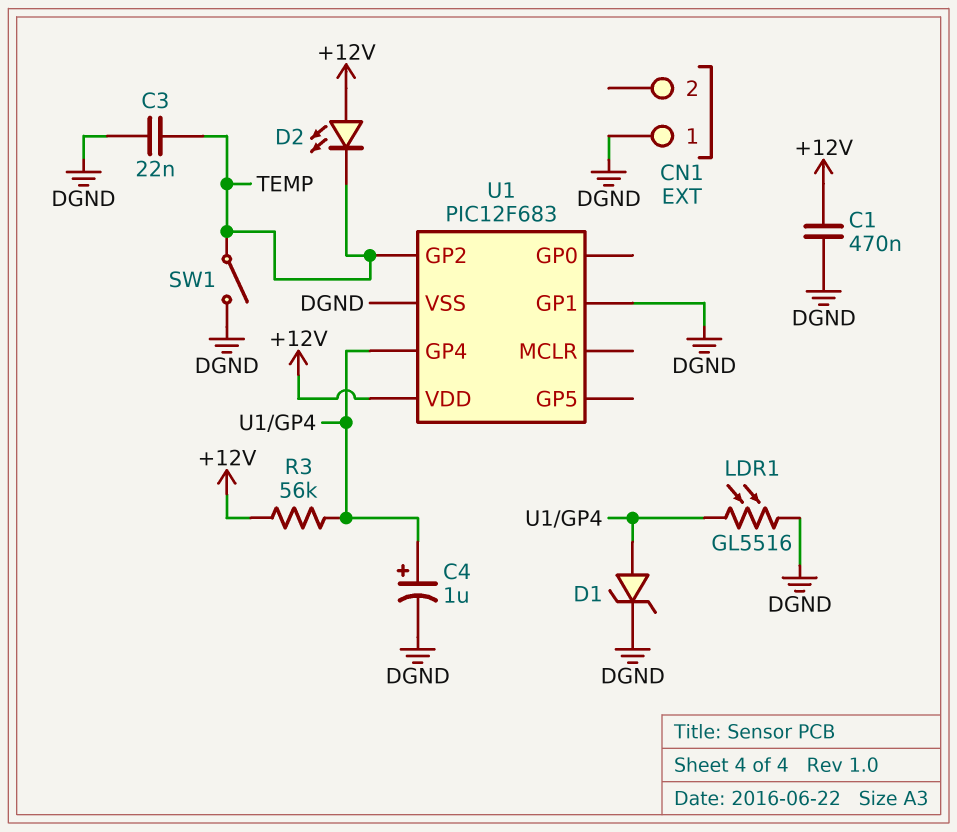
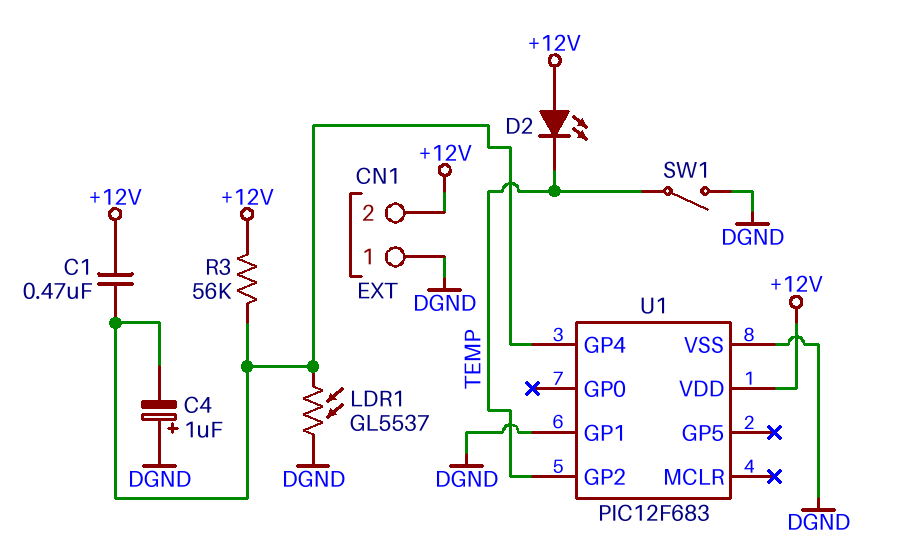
C1: 470nF (+12V, DGND) -> 470nF (+12V, U1/GP4)
C3: 22nF (DGND, TEMP) -> none
C4: 1uF (plus U1/GP4, minus DGND) -> 1uF (plus DGND, minus U1/GP4)
CN1 pin 2: none -> +12V
D1: zener (A U1/GP4, K DGND) -> none
LDR1: GL5516 (DGND, U1/GP4) -> GL5537 (DGND, U1/GP4)

